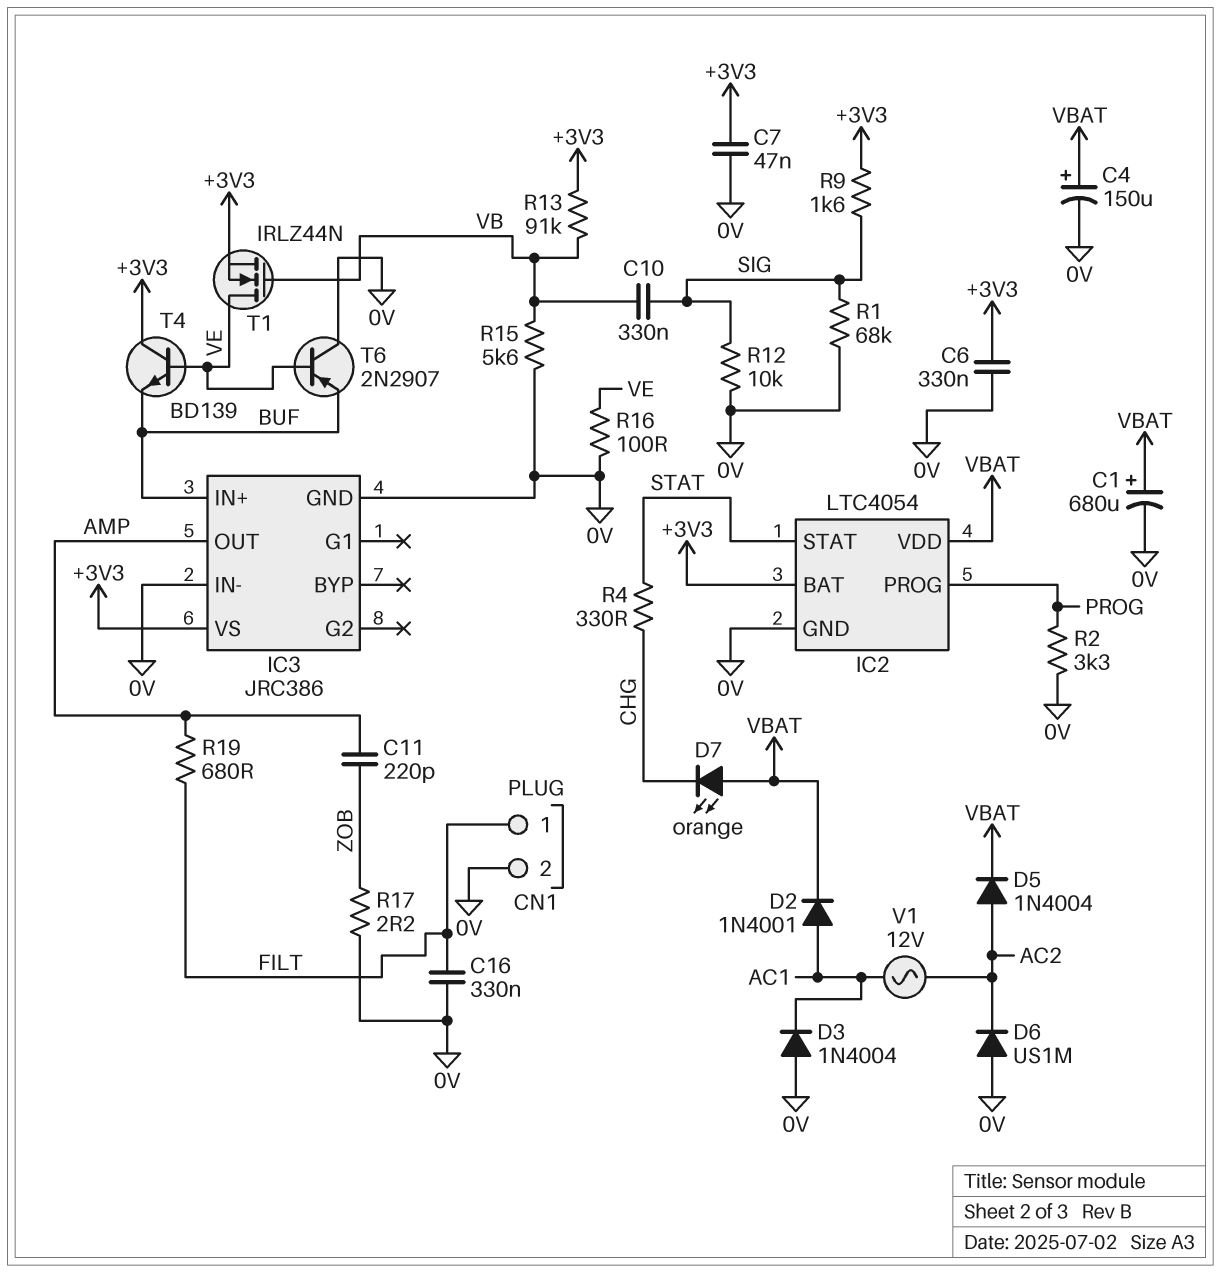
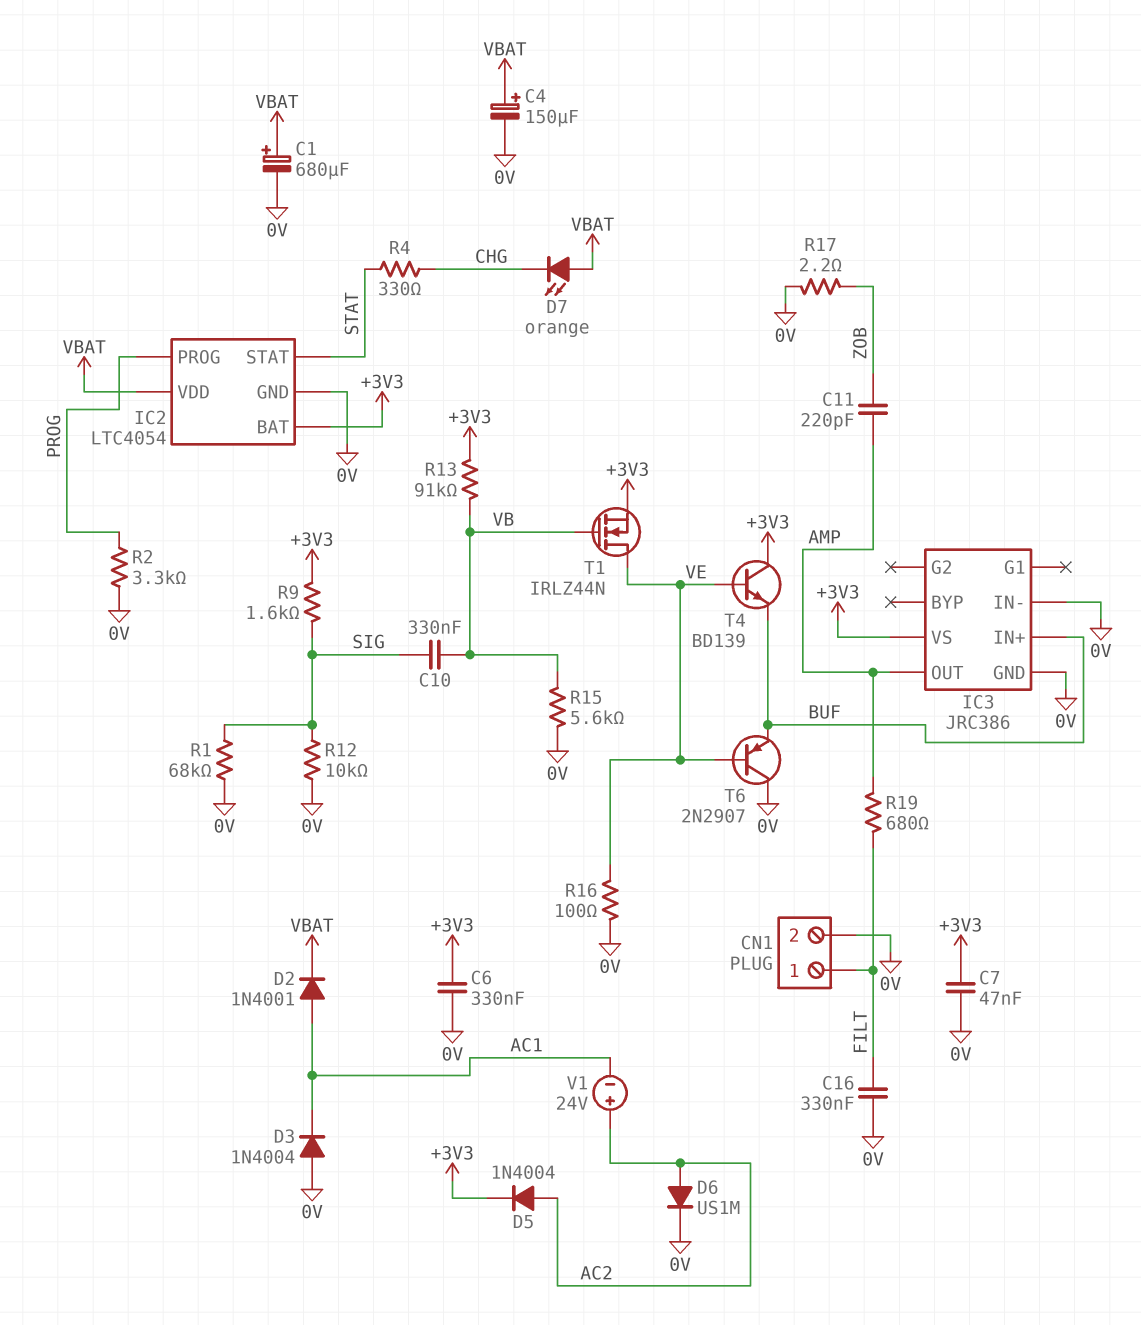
D5: diode 1N4004 (A AC2, K VBAT) -> diode 1N4004 (A AC2, K +3V3)
D6: diode US1M (A 0V, K AC2) -> diode US1M (A AC2, K 0V)
V1: AC 12V (AC1, AC2) -> 24V (plus AC2, minus AC1)

